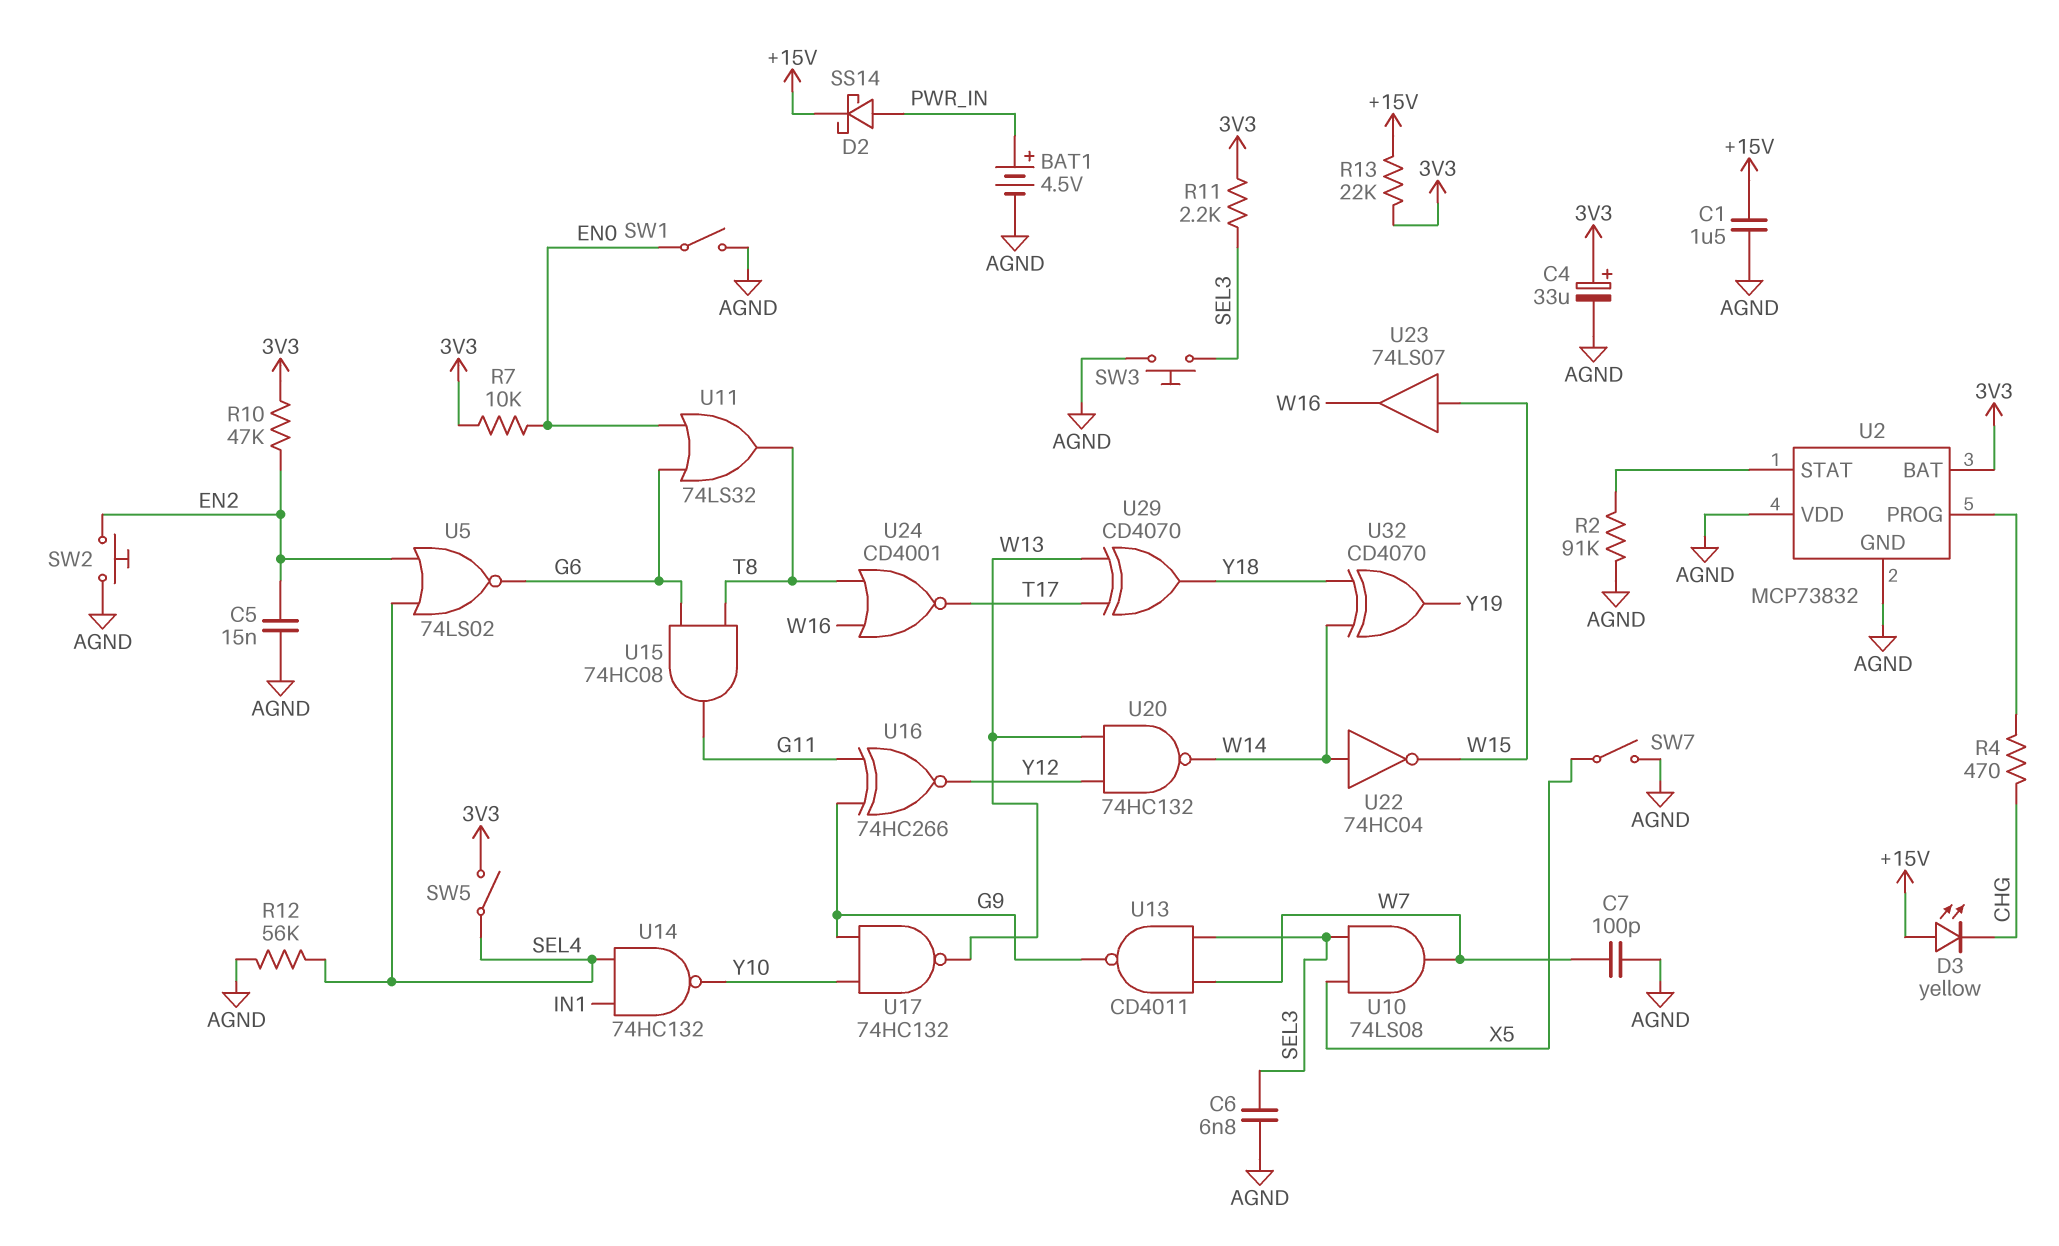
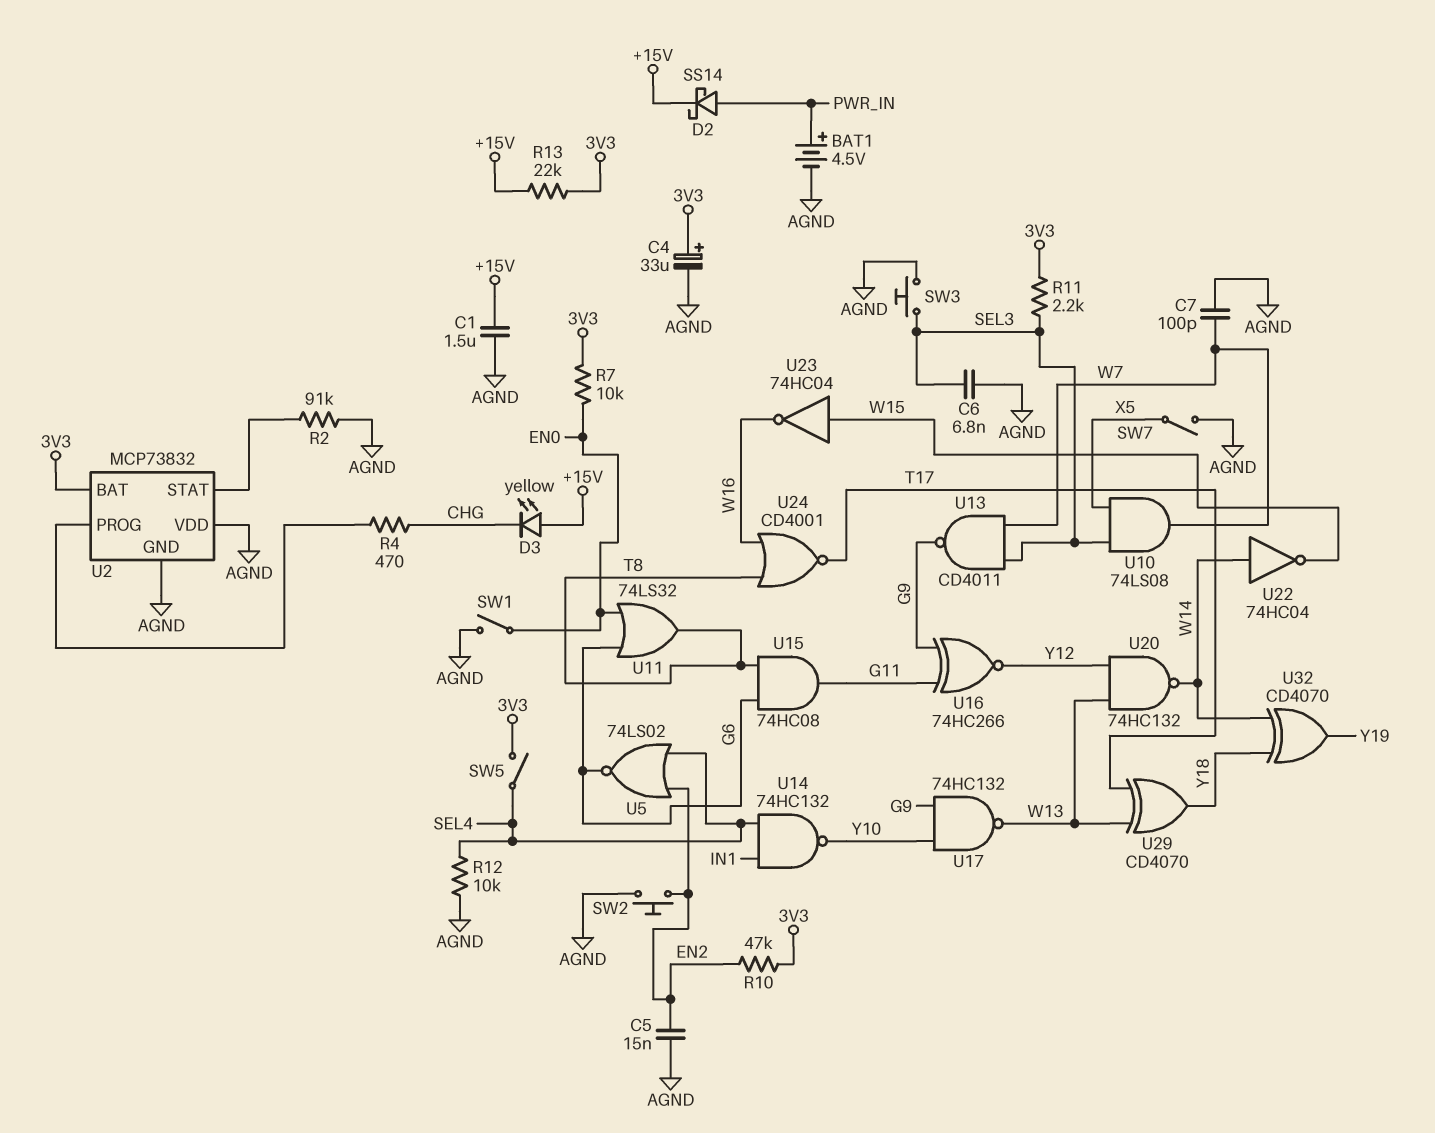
R12: 56k (AGND, SEL4) -> 10k (AGND, SEL4)
U23: buffer 74LS07 (in W15, out W16) -> NOT 74HC04 (in W15, out W16)

